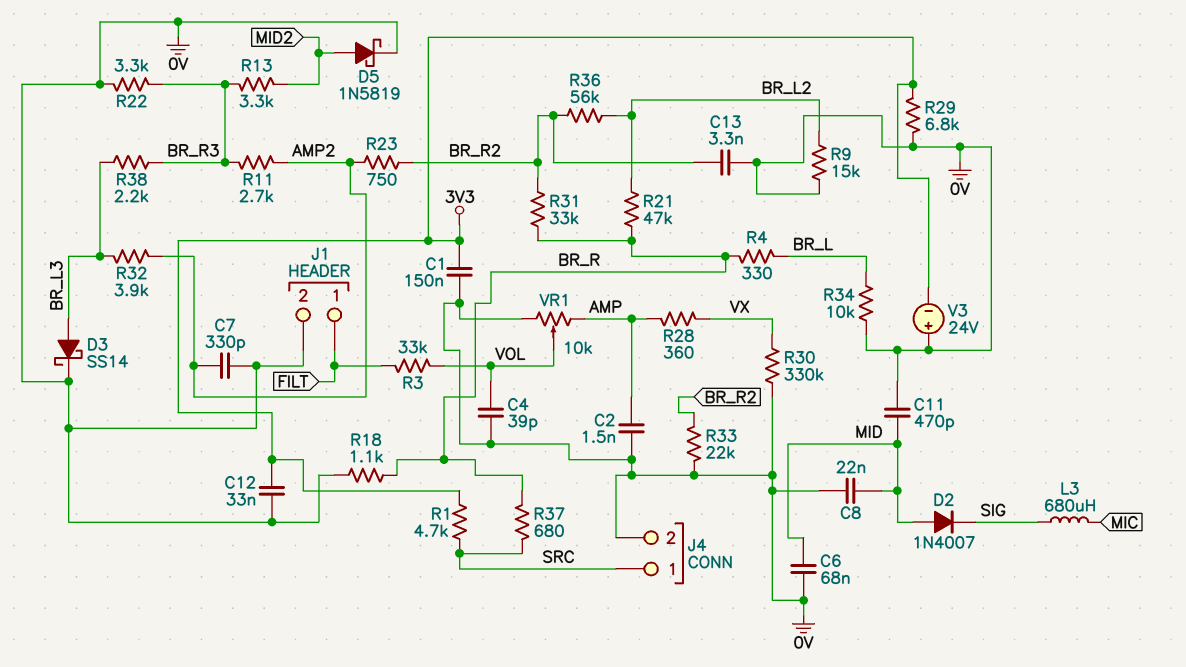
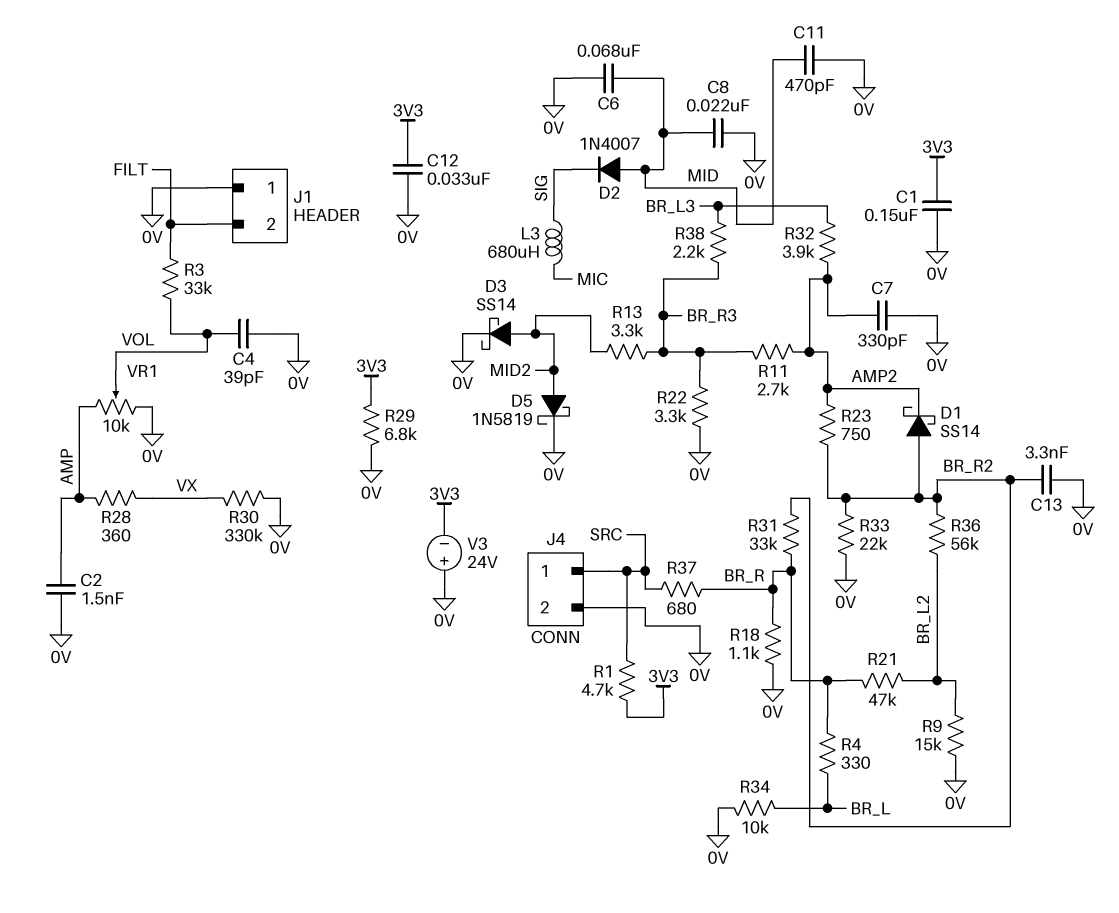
D1: none -> schottky SS14 (A BR_R2, K AMP2)
D3: schottky SS14 (A BR_L3, K 0V) -> schottky SS14 (A MID2, K 0V)
J1 pin 1: FILT -> 0V
J1 pin 2: 0V -> FILT

